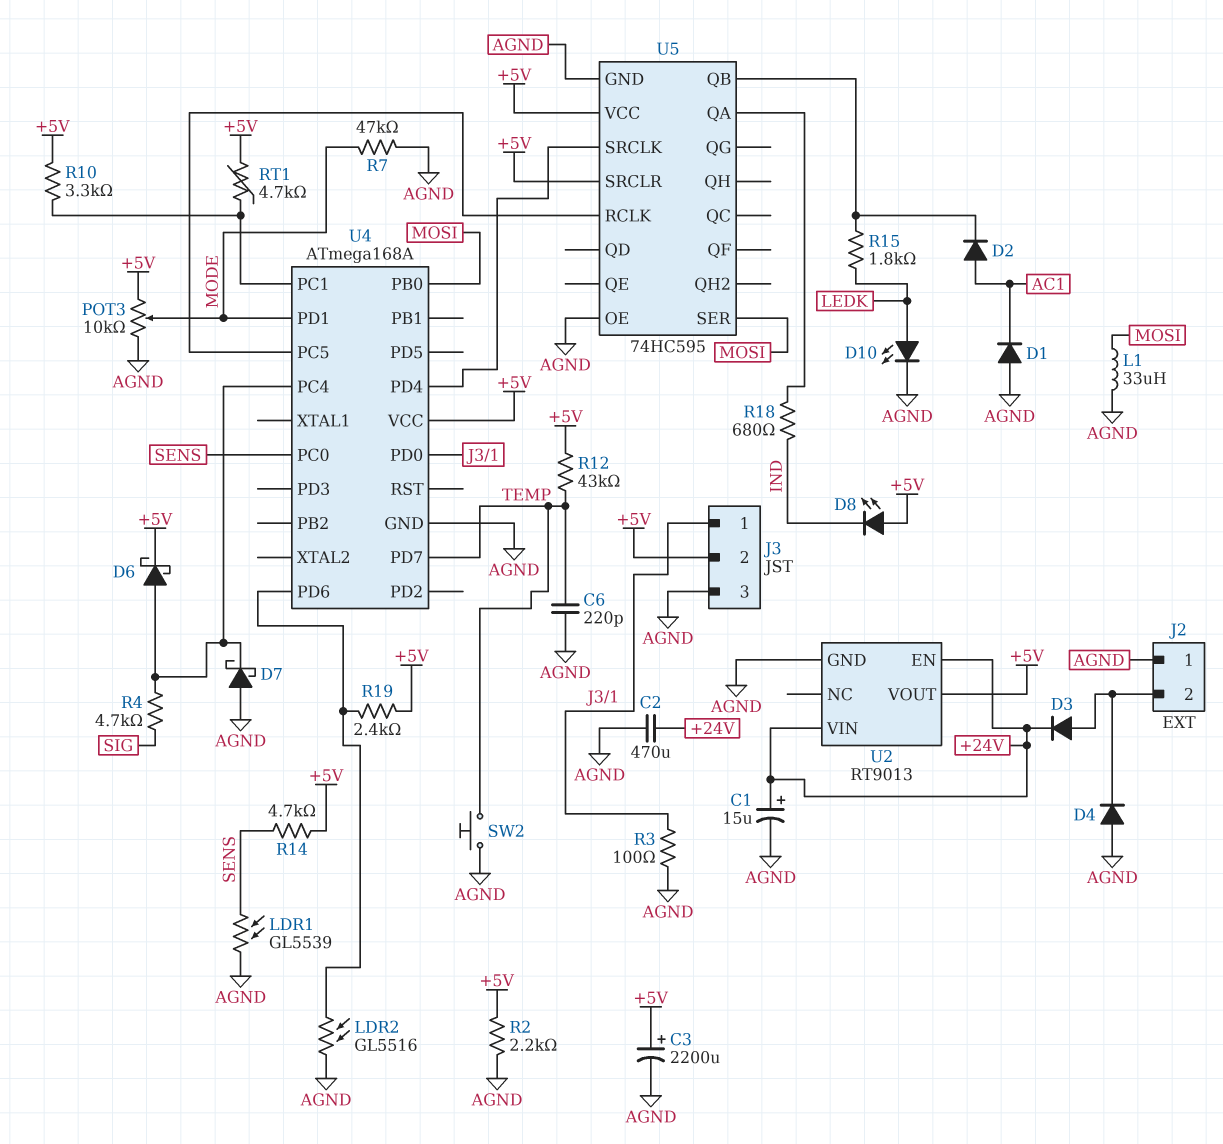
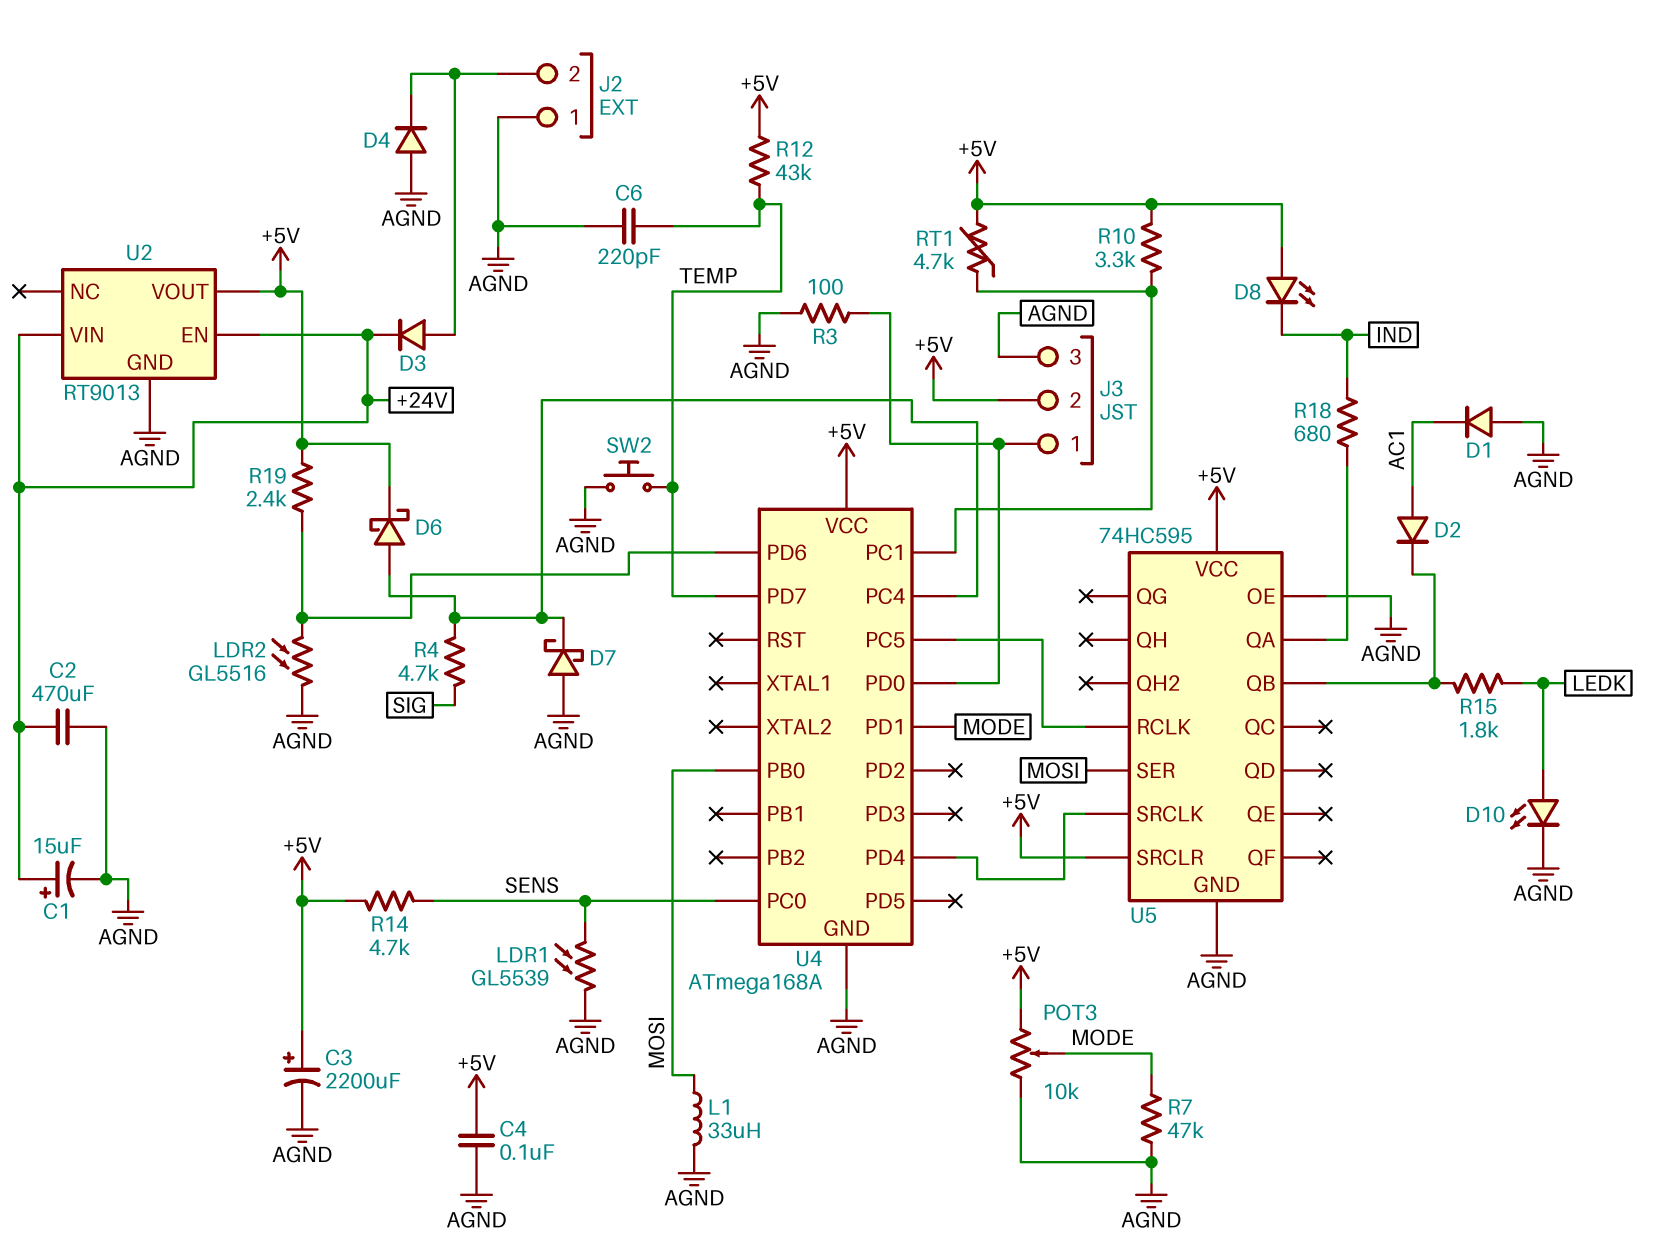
C4: none -> 100nF (+5V, AGND)
R2: 2.2k (+5V, AGND) -> none

